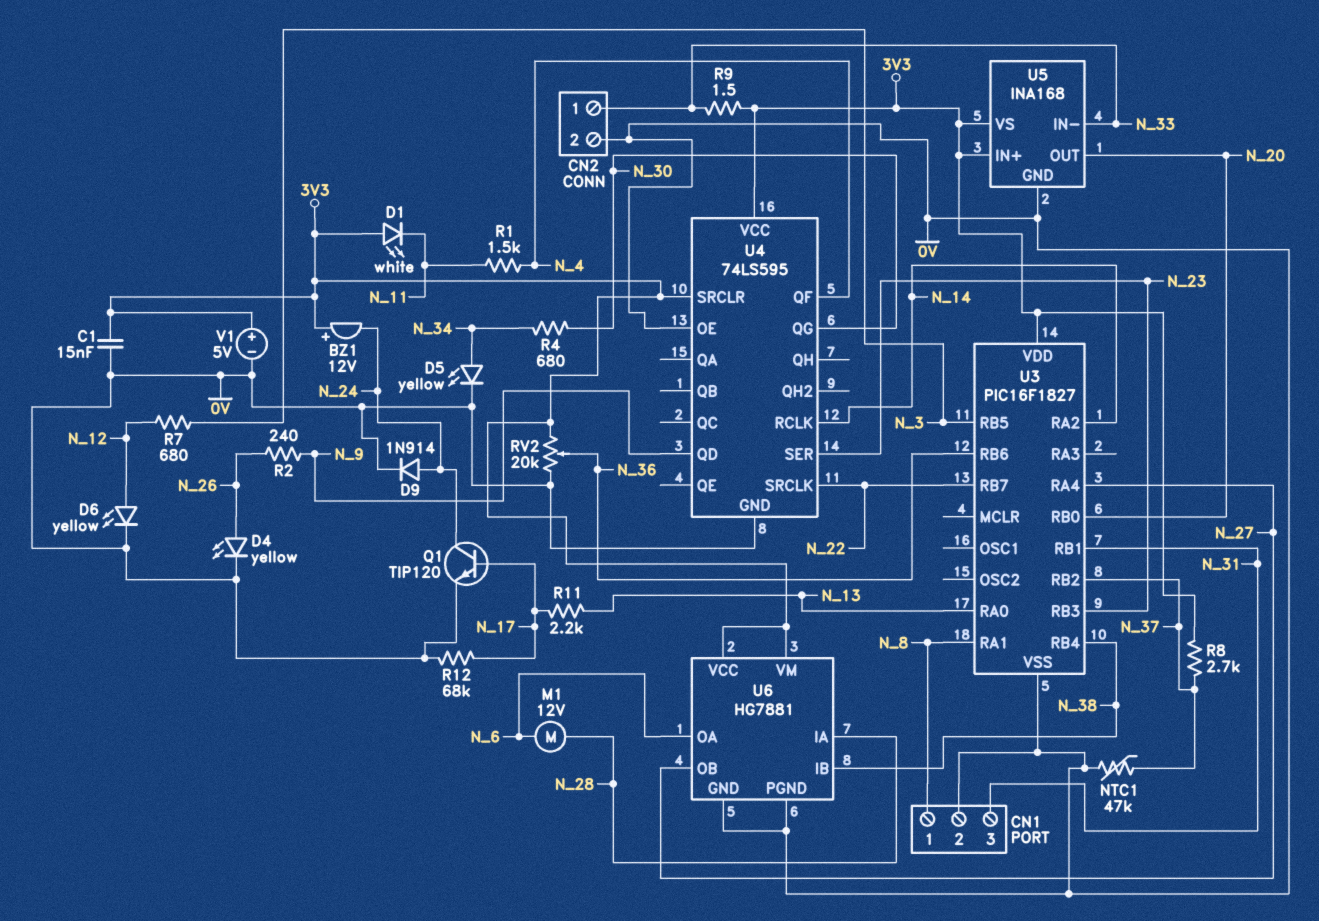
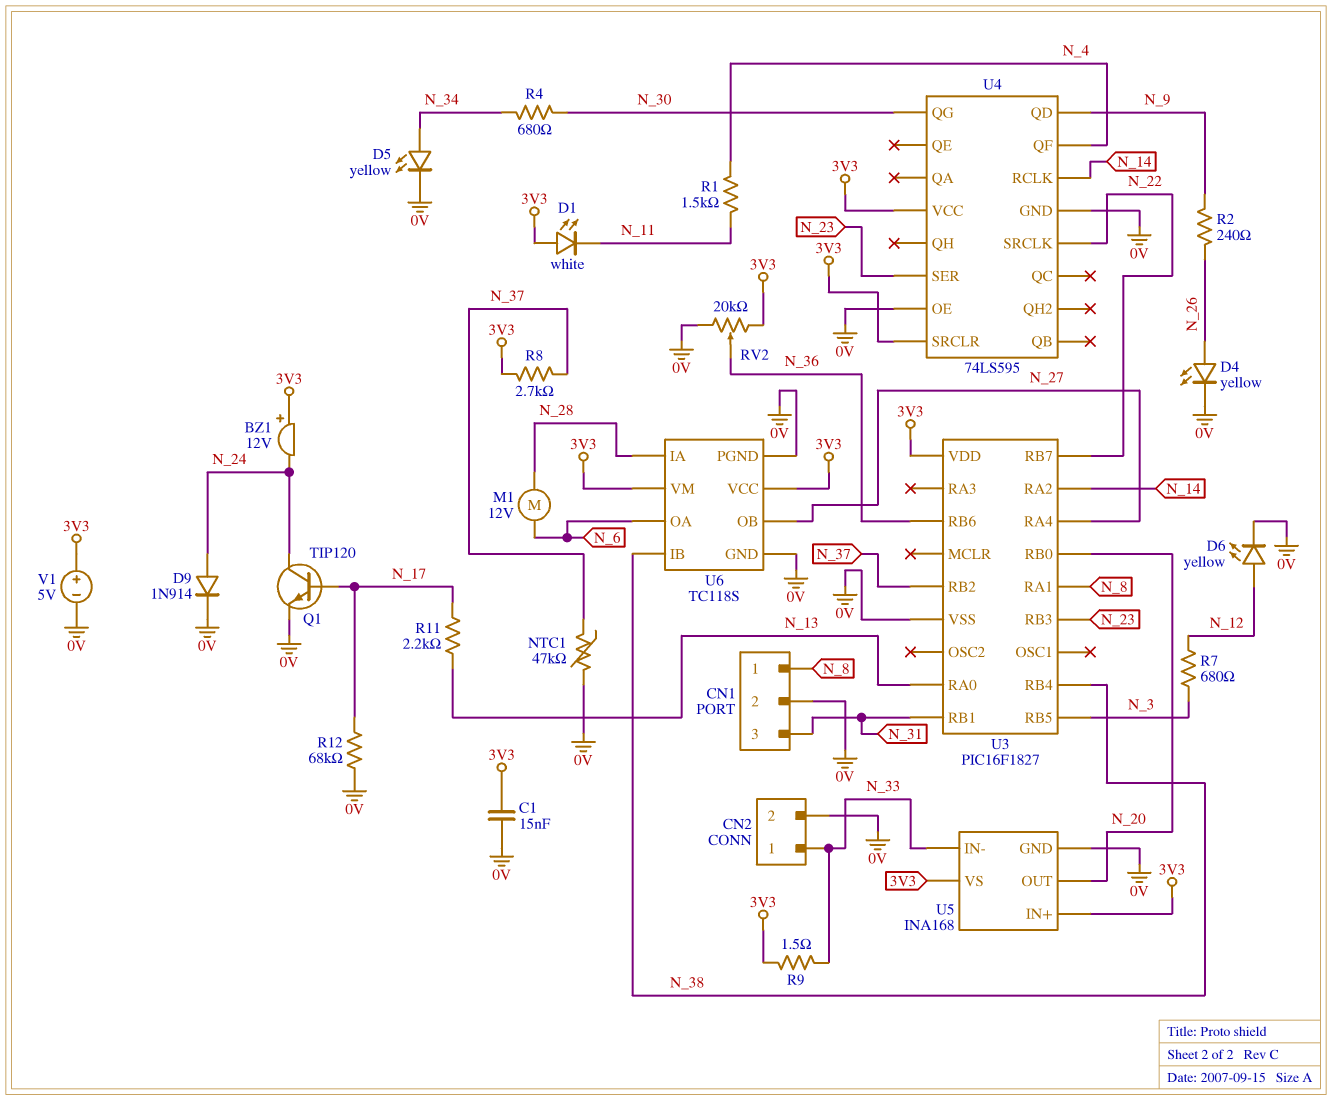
U6: HG7881 -> TC118S

